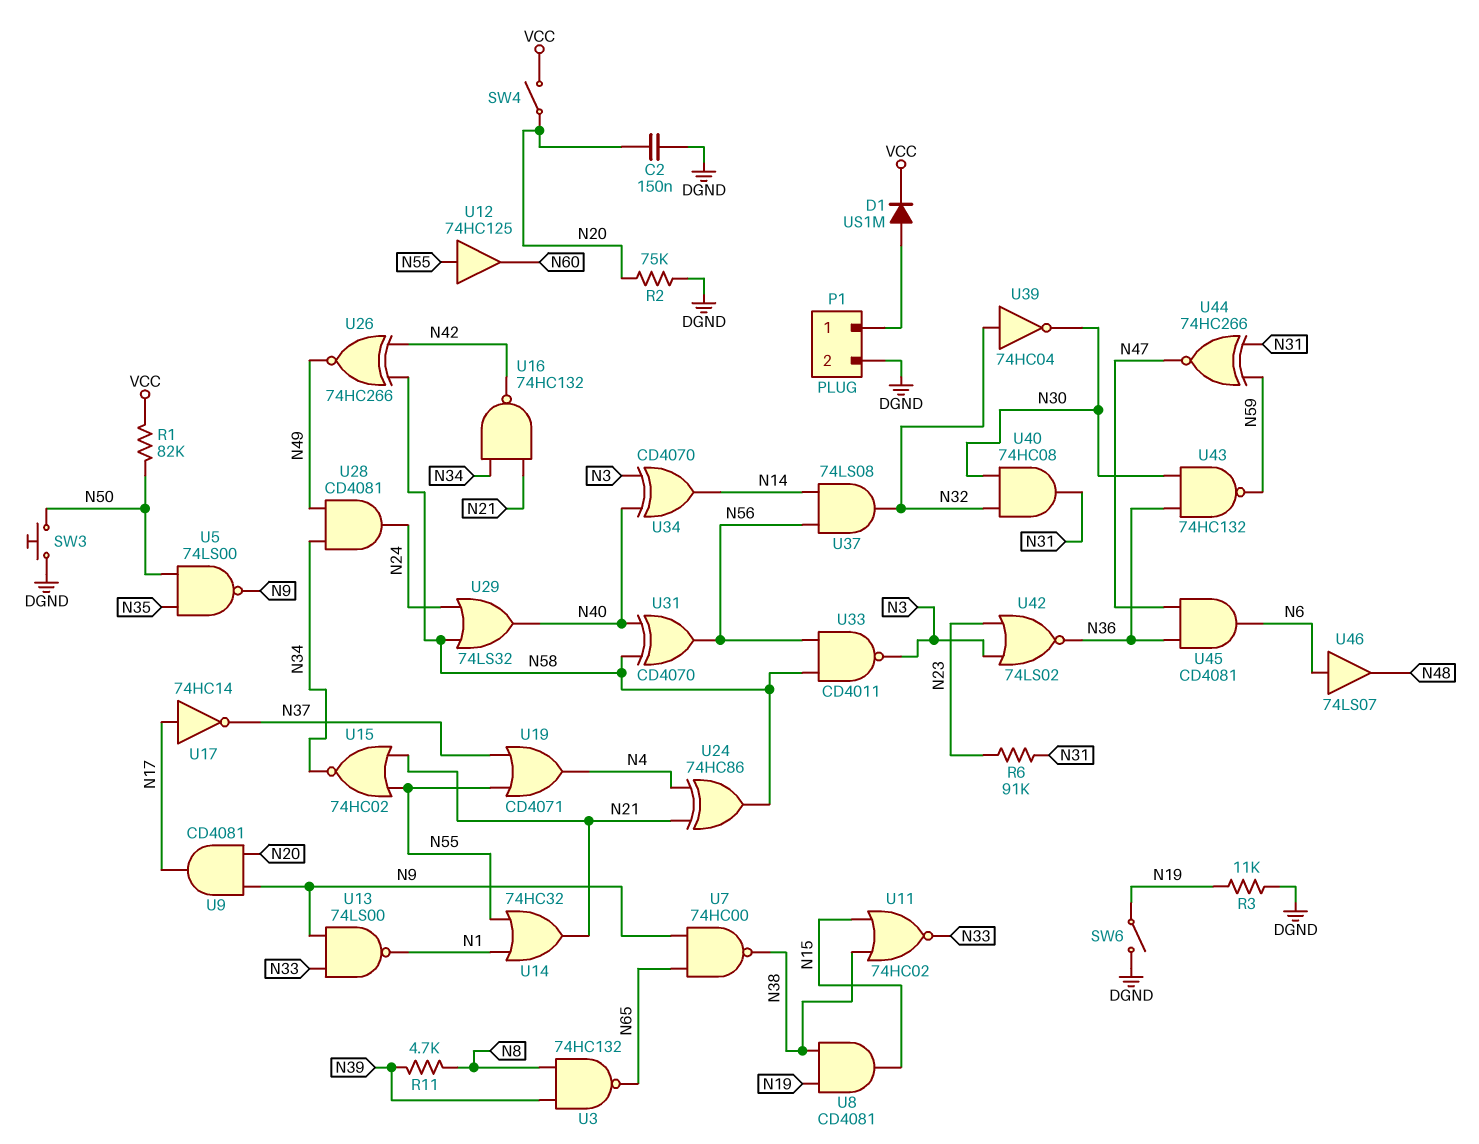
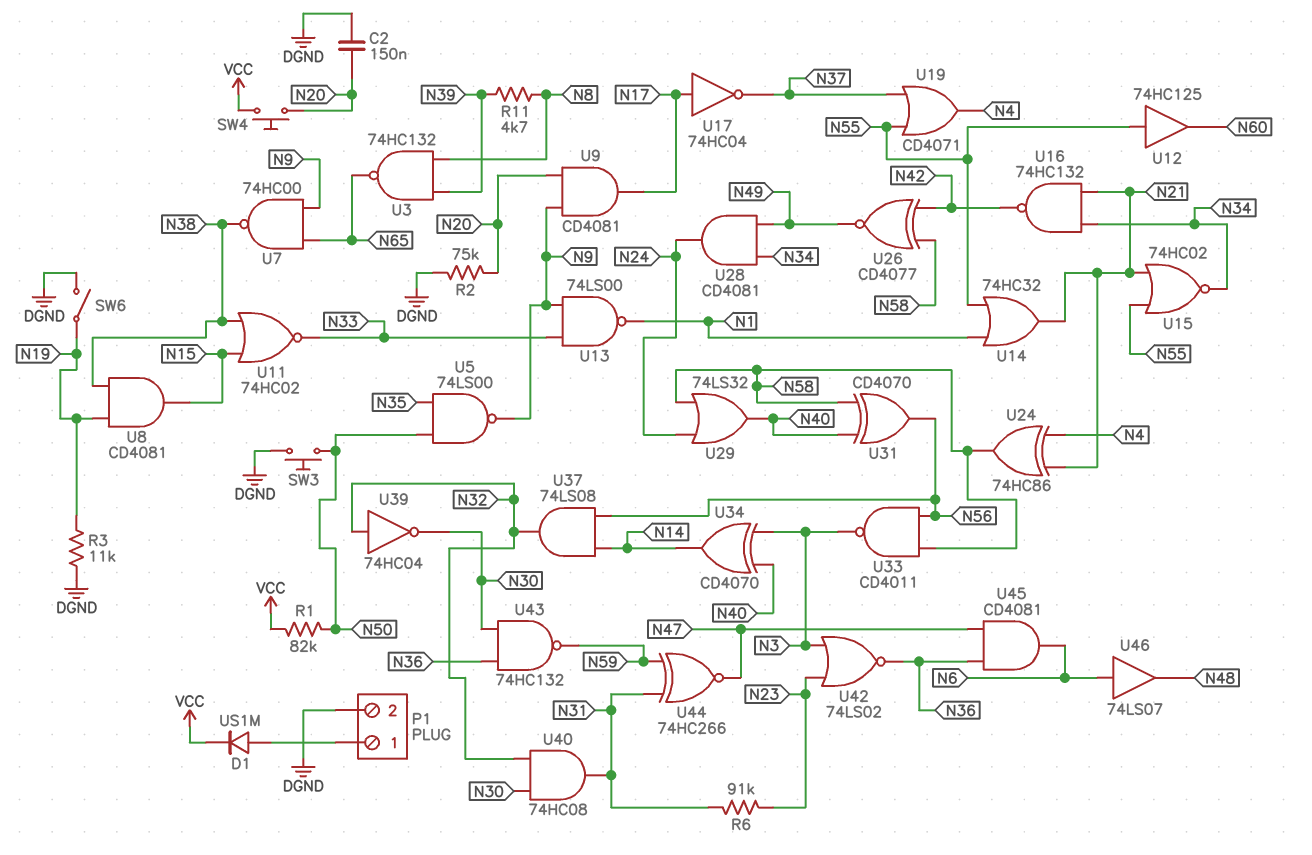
SW4: switch (N20, VCC) -> button (N20, VCC)
U17: NOT 74HC14 (in N17, out N37) -> NOT 74HC04 (in N17, out N37)
U26: XNOR 74HC266 (in N42, in N58, out N49) -> XNOR CD4077 (in N42, in N58, out N49)

